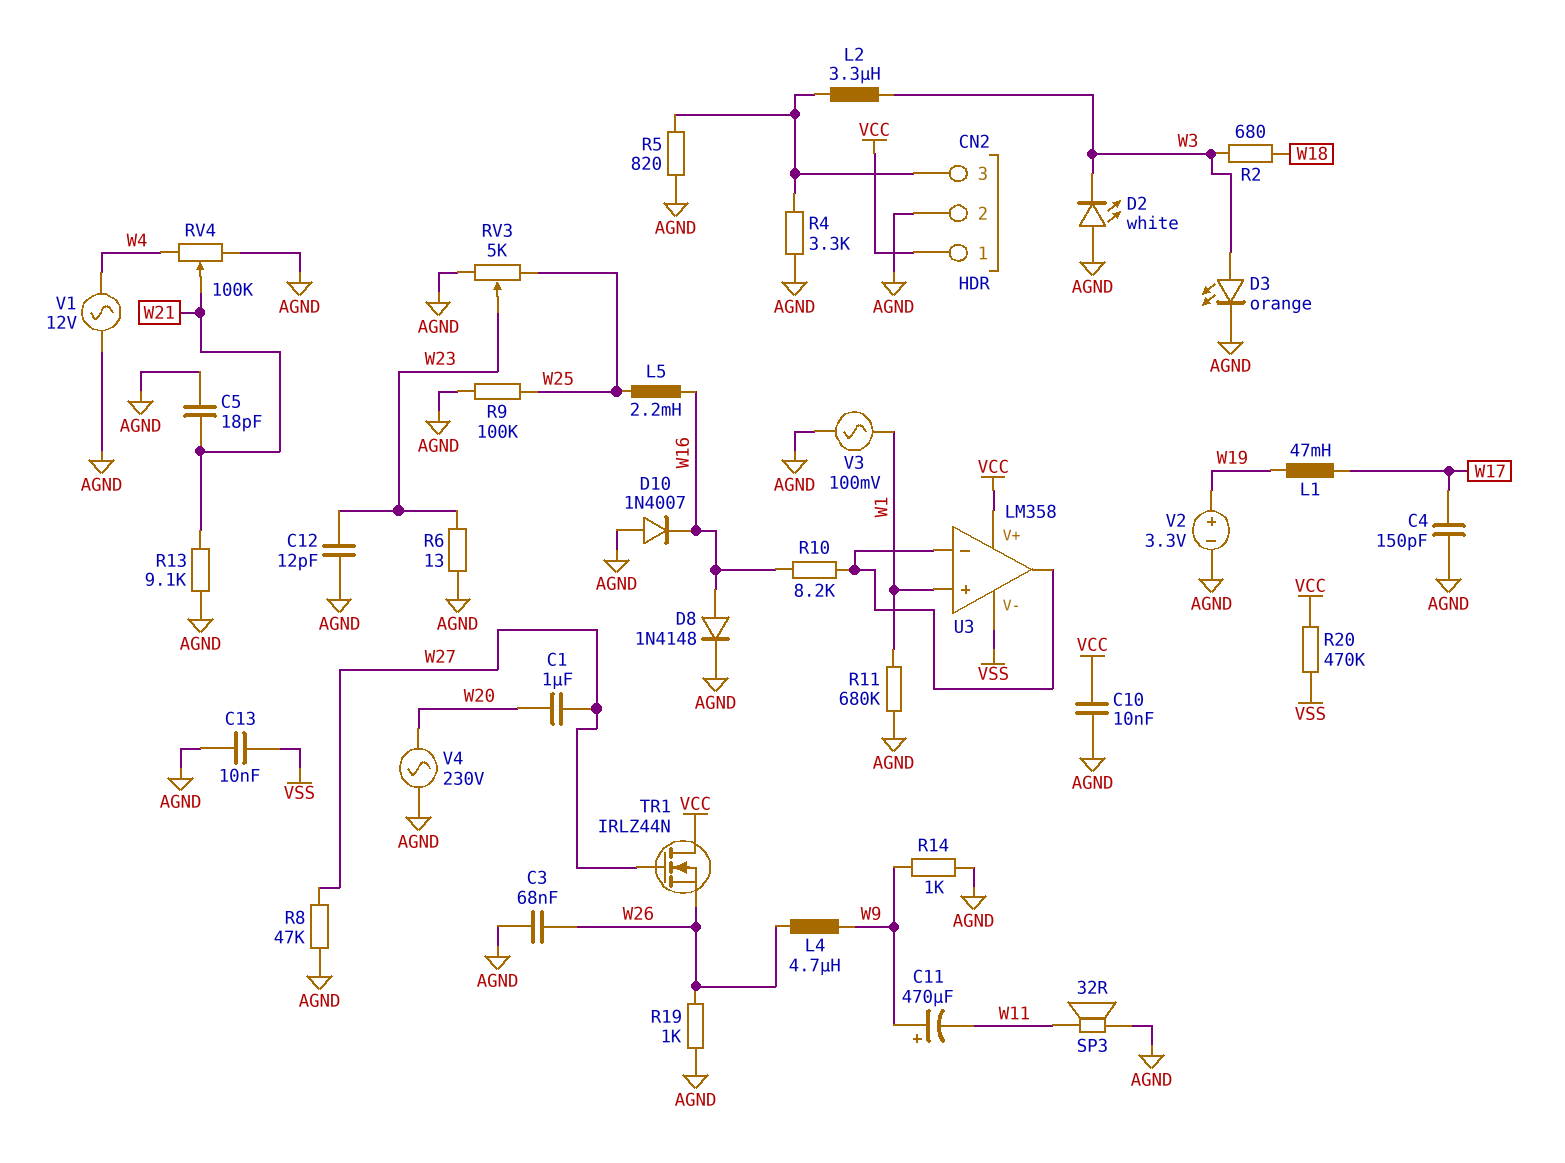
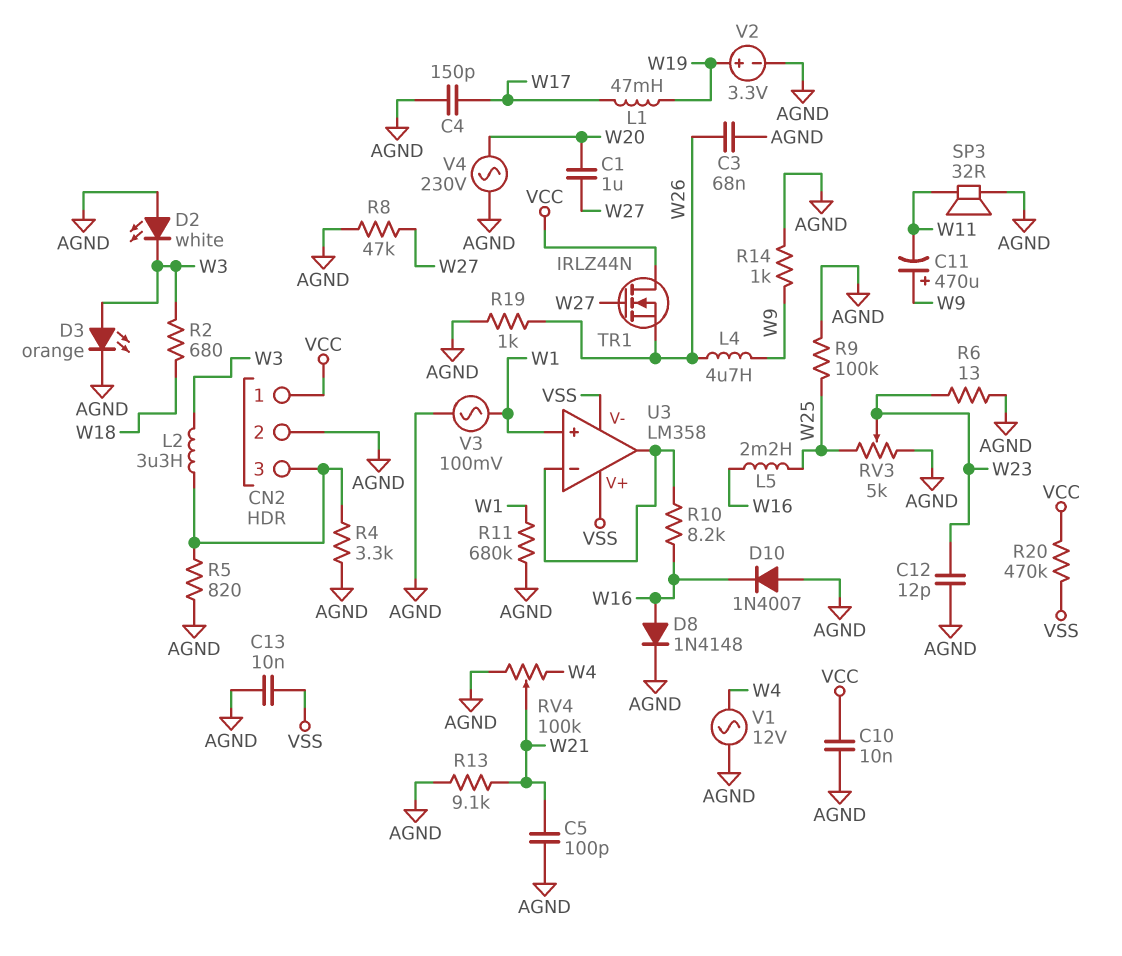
C5: 18pF (AGND, W21) -> 100pF (AGND, W21)
U3 pin V+: VCC -> VSS

